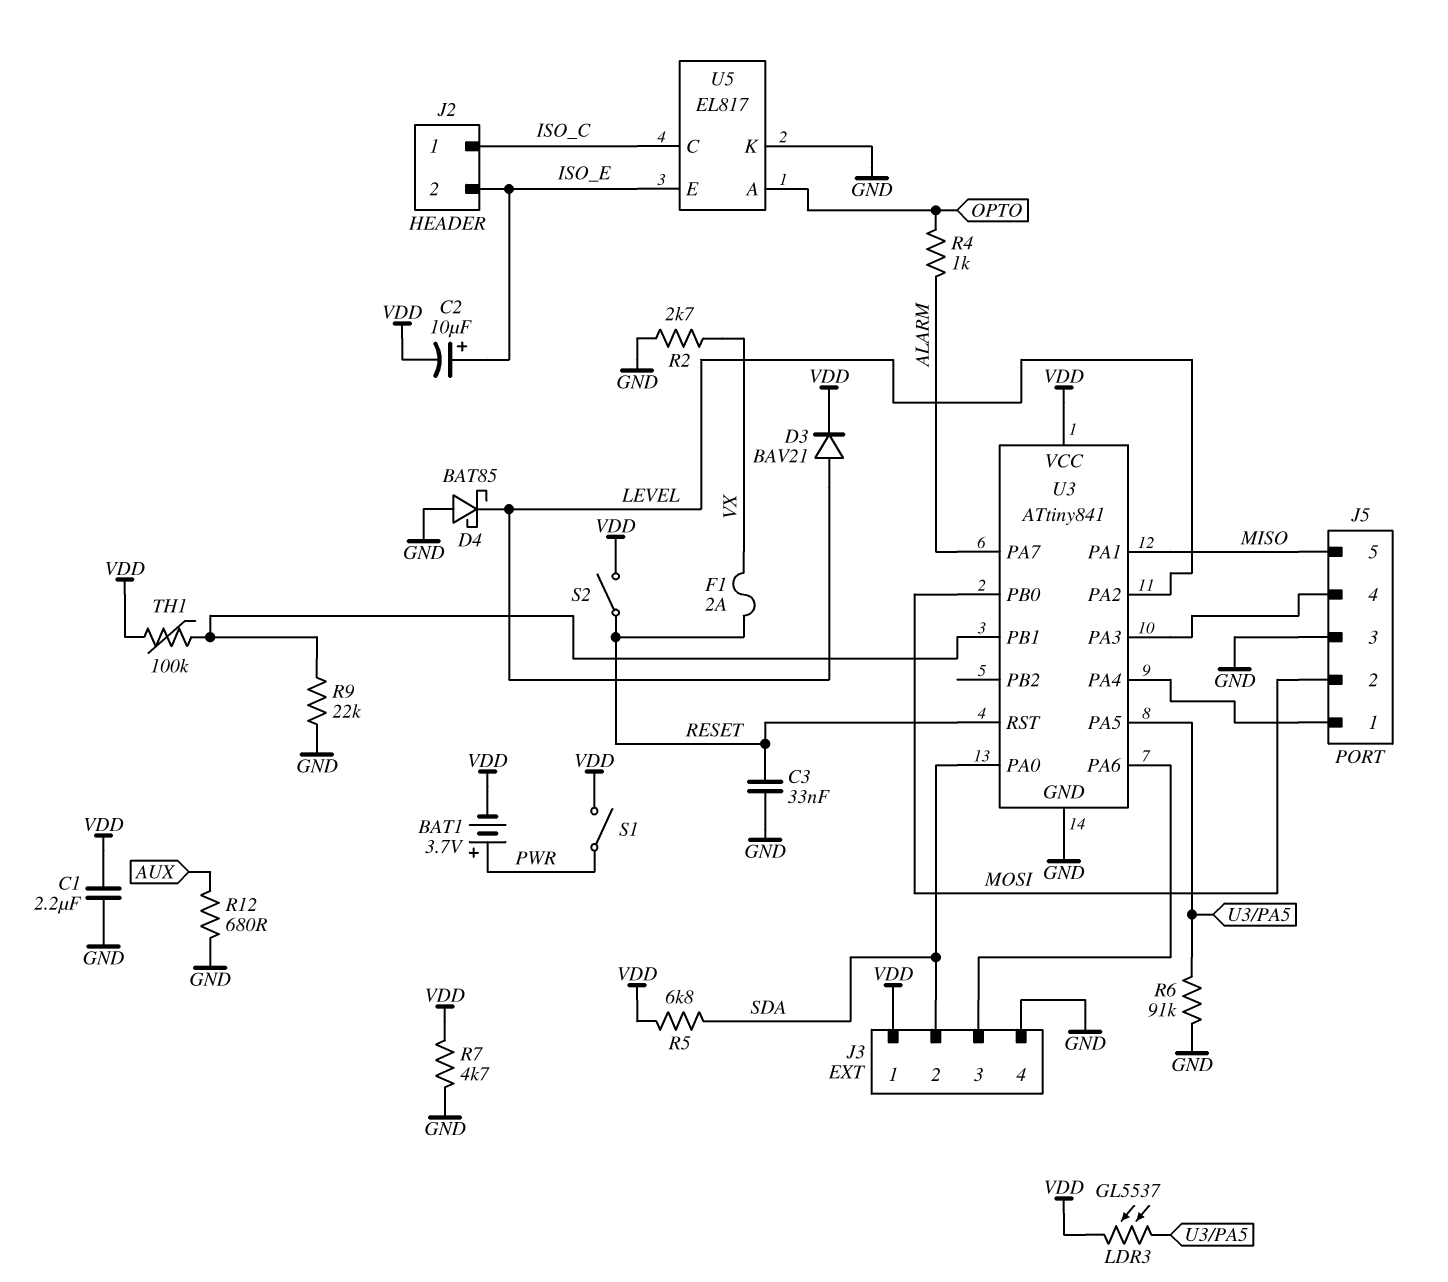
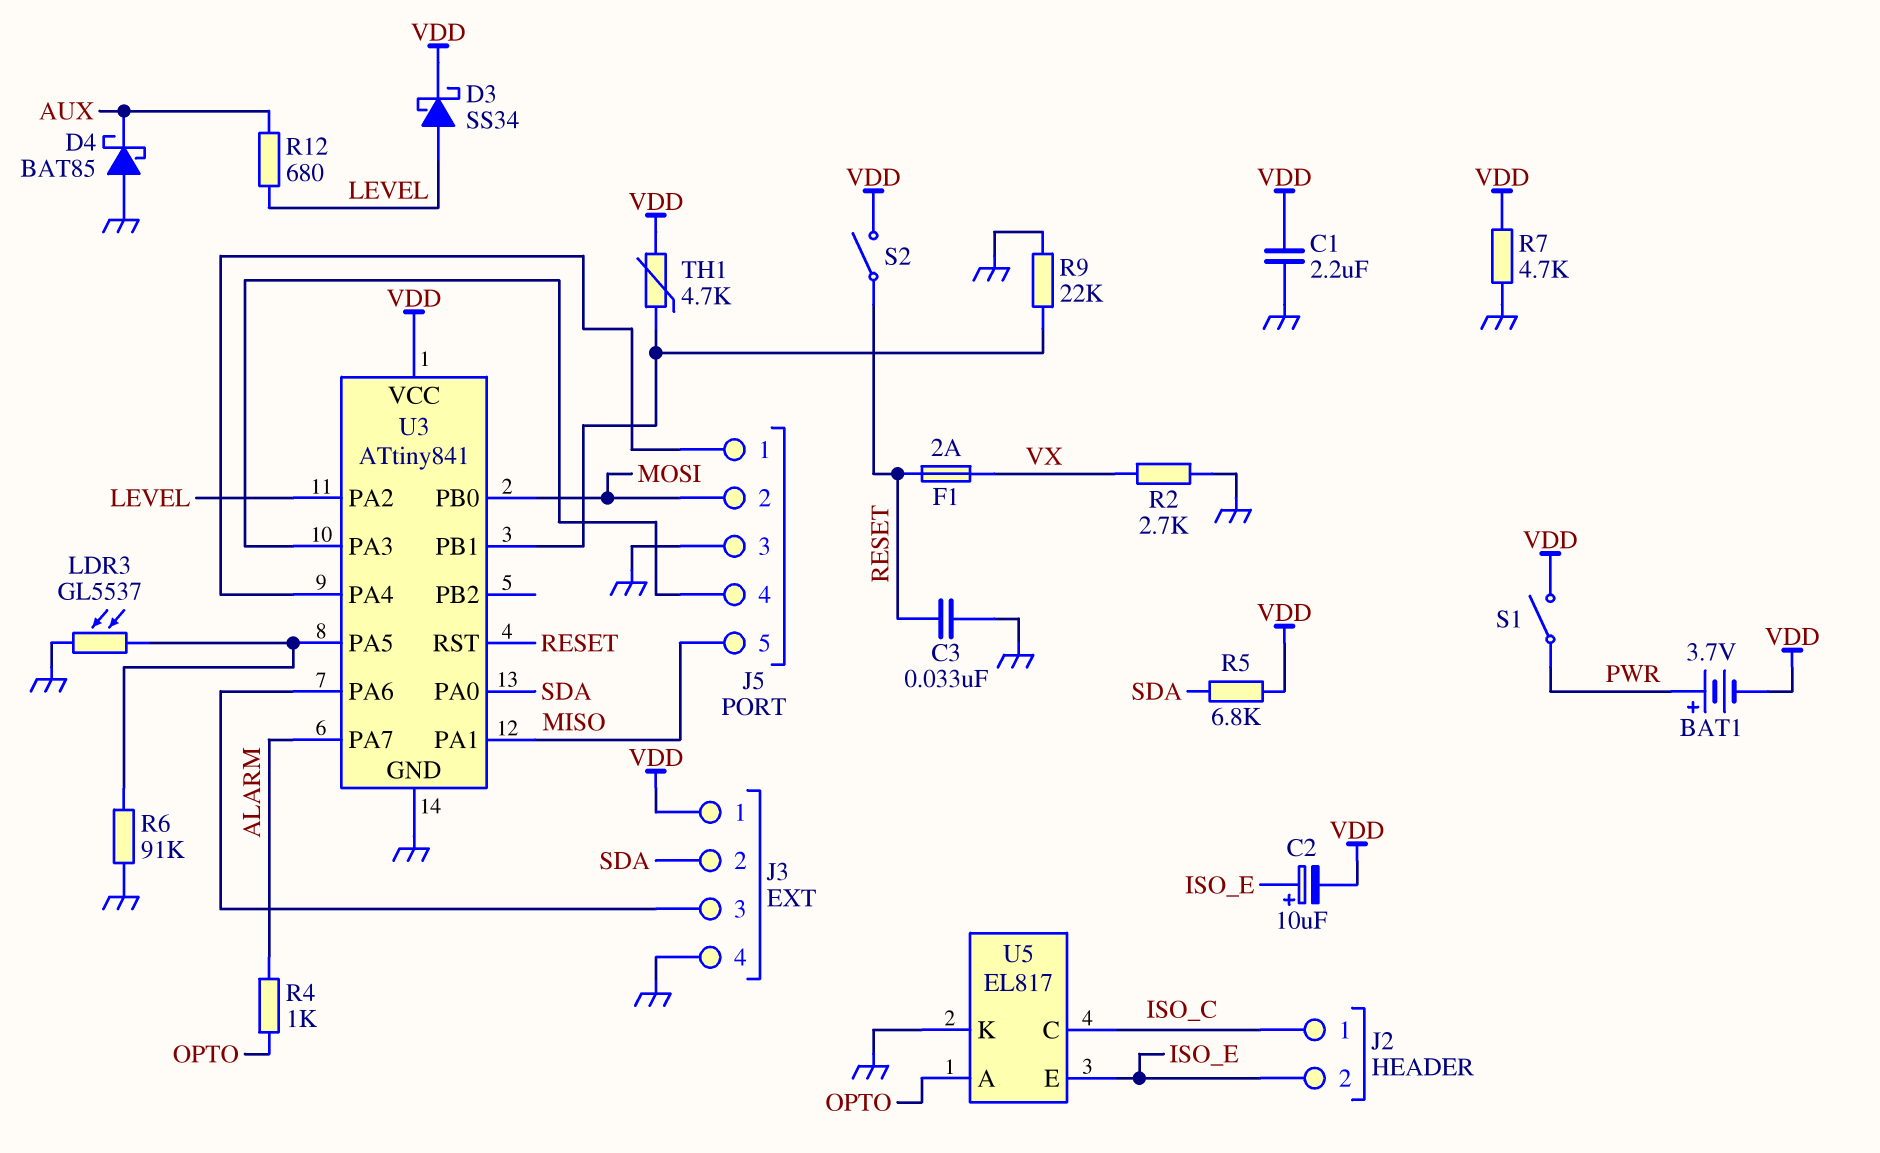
D3: diode BAV21 (A LEVEL, K VDD) -> schottky SS34 (A LEVEL, K VDD)
D4: schottky BAT85 (A GND, K LEVEL) -> schottky BAT85 (A GND, K AUX)
LDR3: GL5537 (U3/PA5, VDD) -> GL5537 (GND, U3/PA5)
R12: 680 (AUX, GND) -> 680 (AUX, LEVEL)
TH1: 100k (U3/PB1, VDD) -> 4.7k (U3/PB1, VDD)

